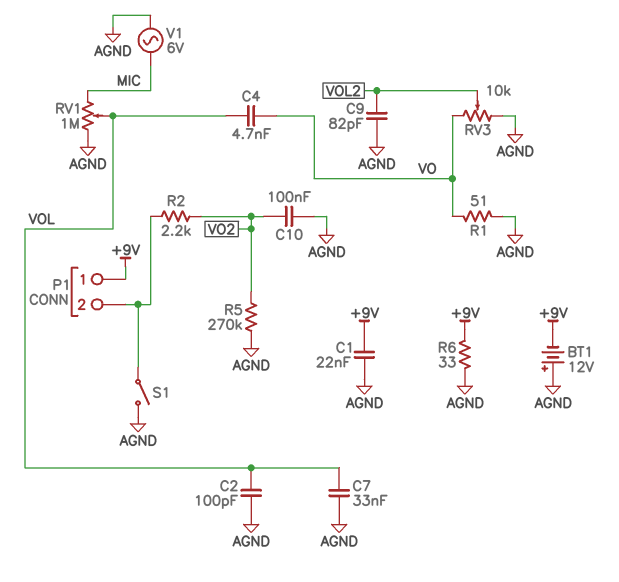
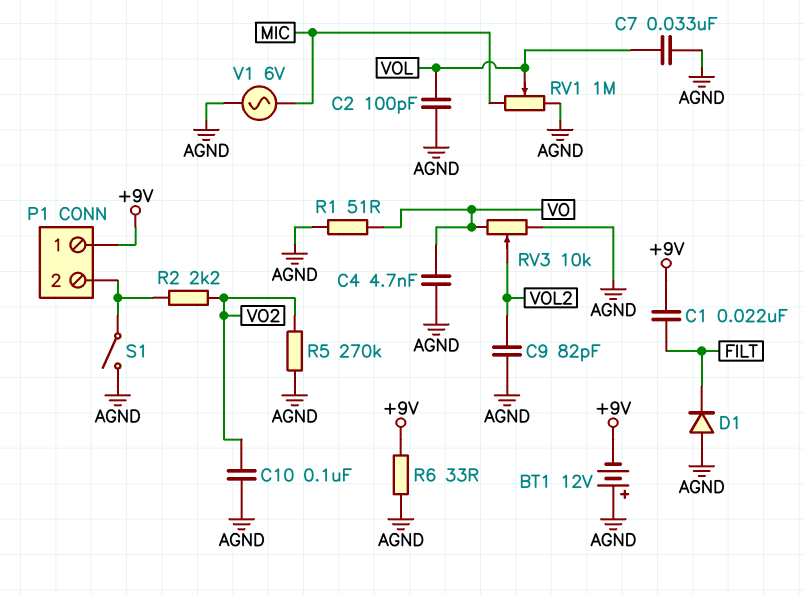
C1: 22nF (+9V, AGND) -> 22nF (+9V, FILT)
C4: 4.7nF (VO, VOL) -> 4.7nF (AGND, VO)
D1: none -> diode (A AGND, K FILT)

